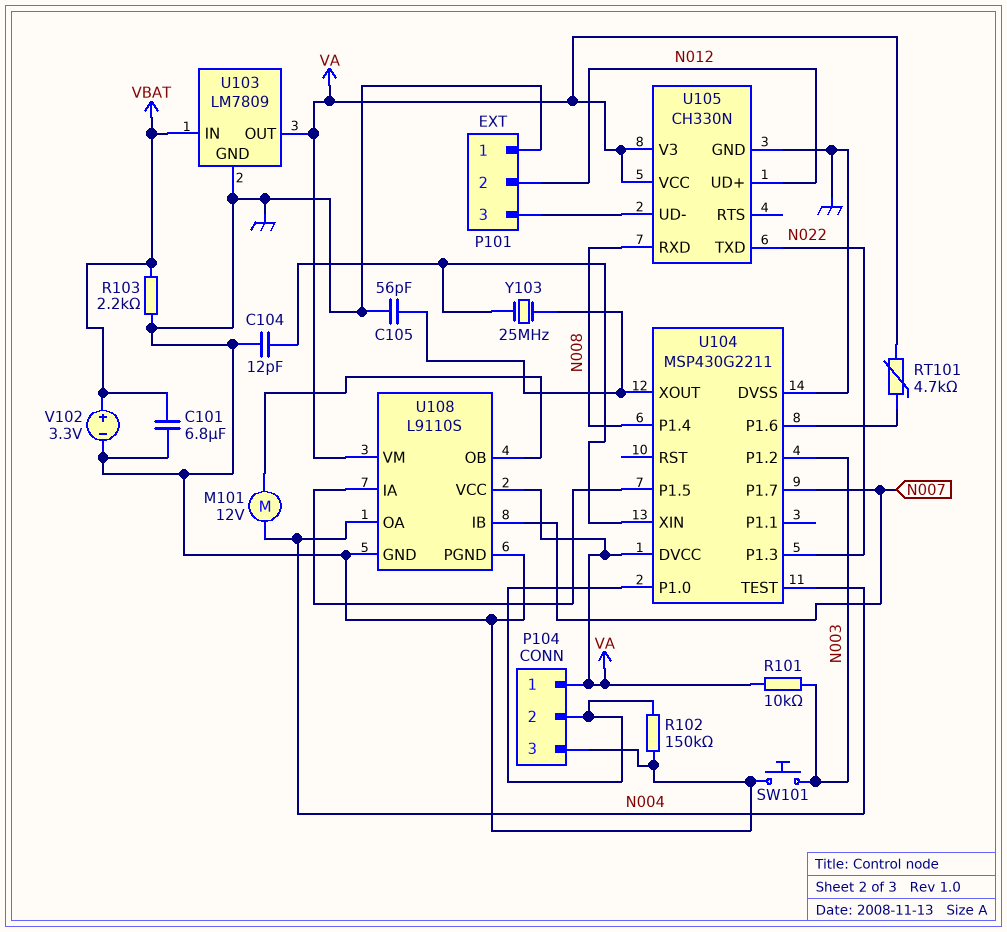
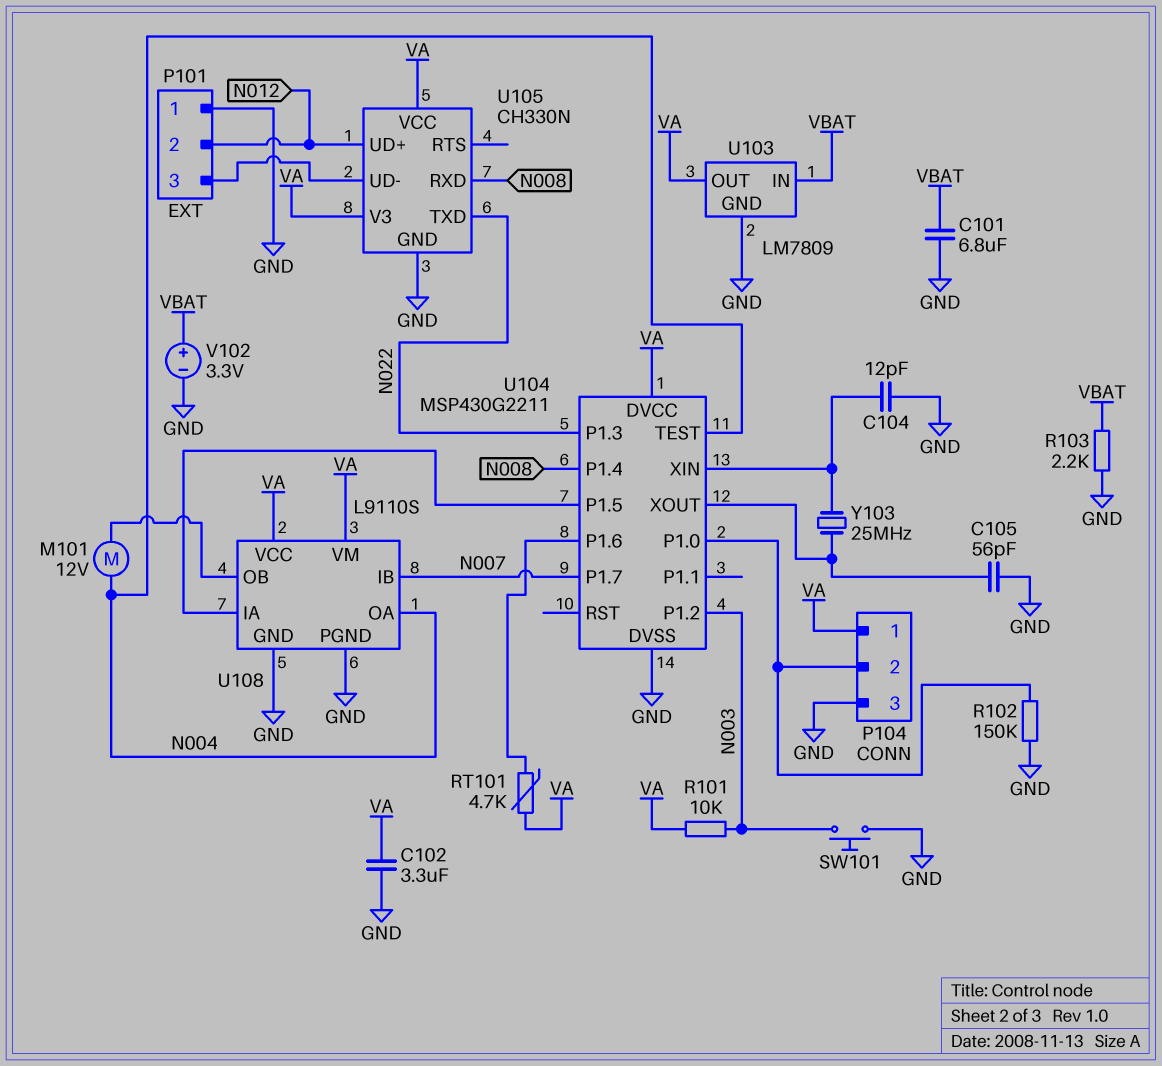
C102: none -> 3.3uF (GND, VA)

